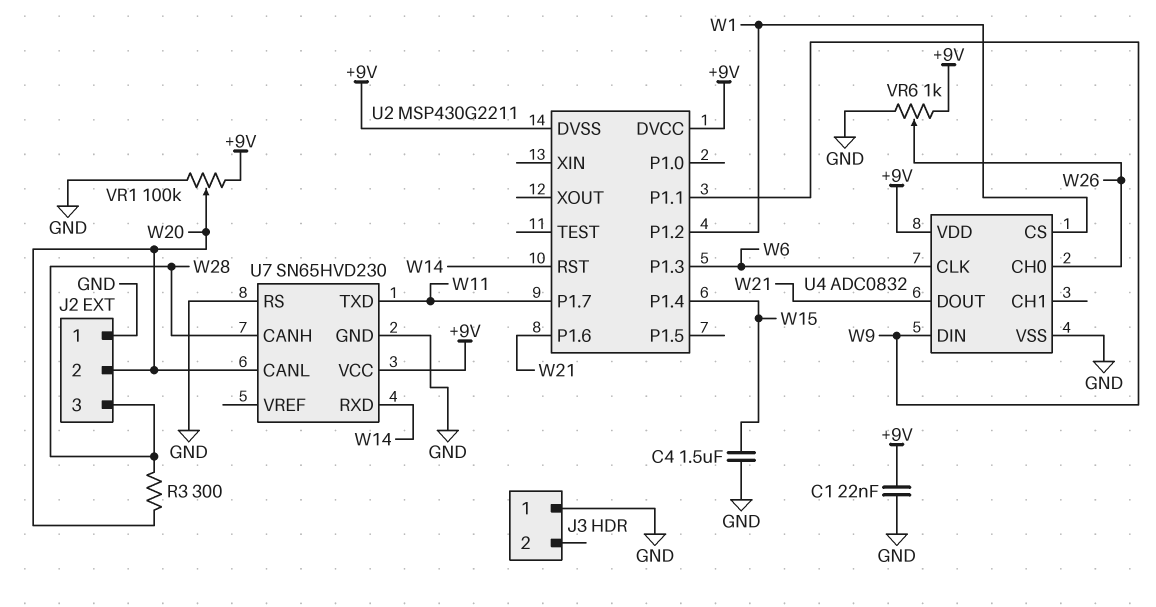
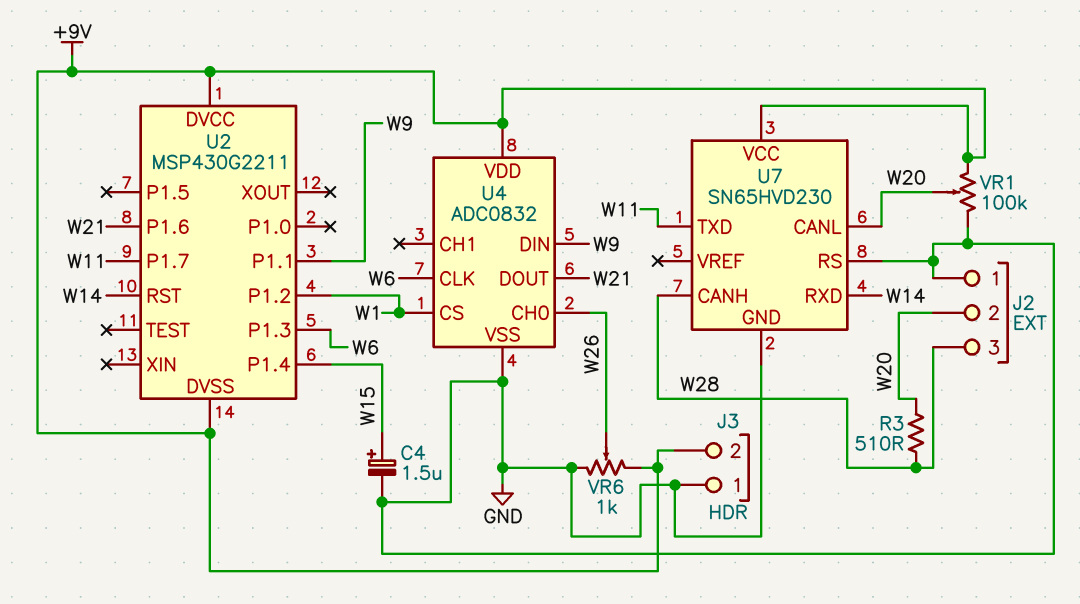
C1: 22nF (+9V, GND) -> none
C4: 1.5uF (GND, W15) -> 1.5uF (plus W15, minus GND)
J3 pin 2: none -> +9V
R3: 300 (W20, W28) -> 510 (W20, W28)

